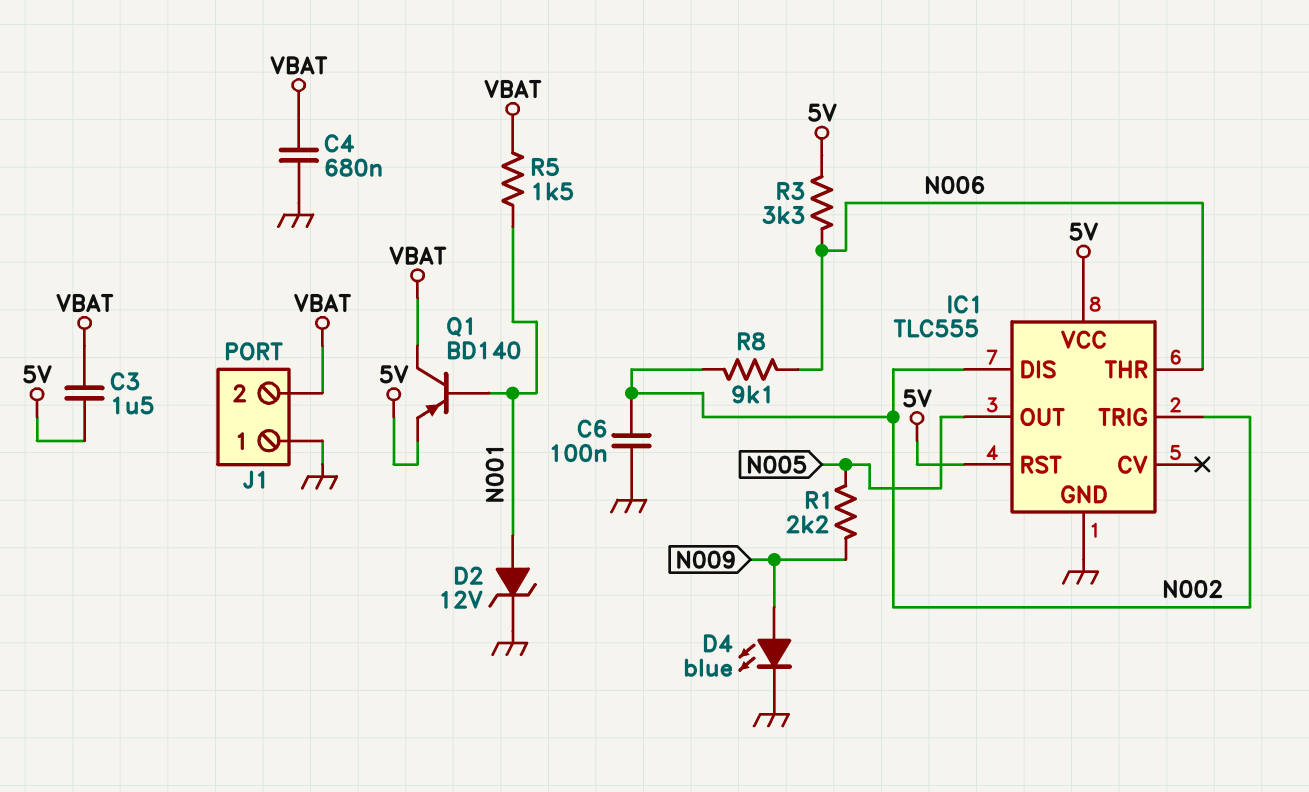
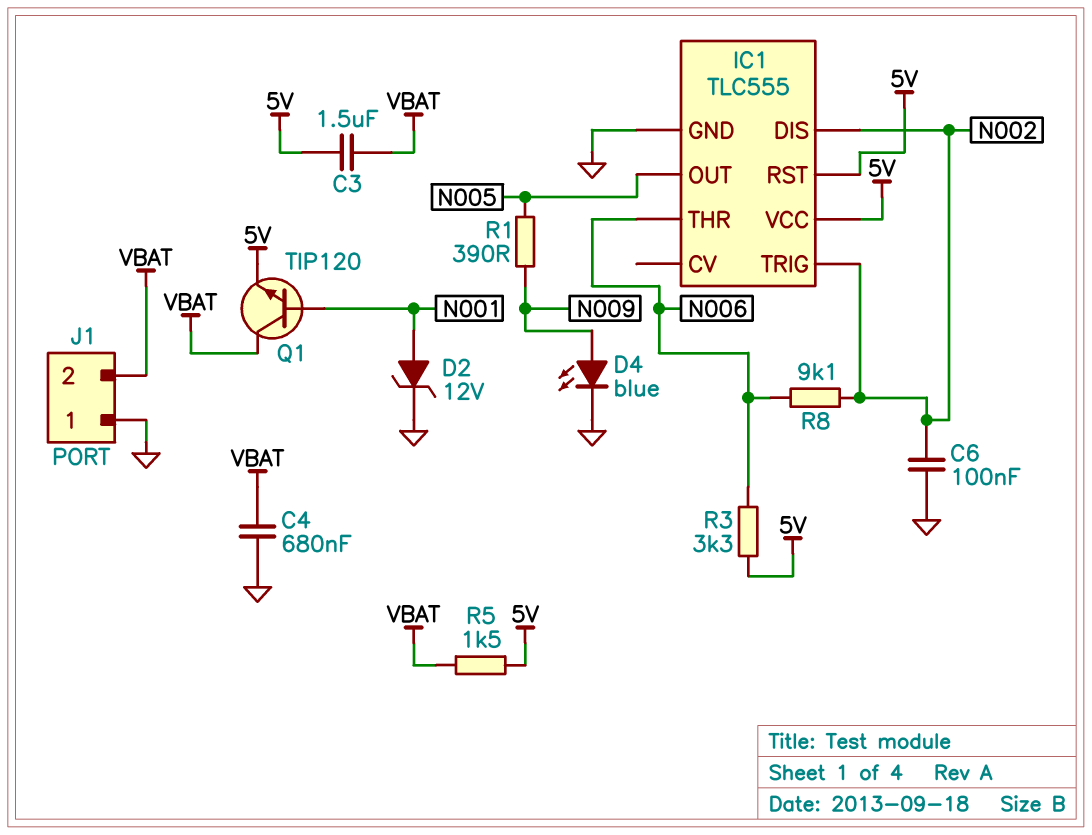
Q1: PNP BD140 (B N001, C VBAT, E 5V) -> NPN TIP120 (B N001, C VBAT, E 5V)
R1: 2.2k (N005, N009) -> 390 (N005, N009)
R5: 1.5k (N001, VBAT) -> 1.5k (5V, VBAT)

